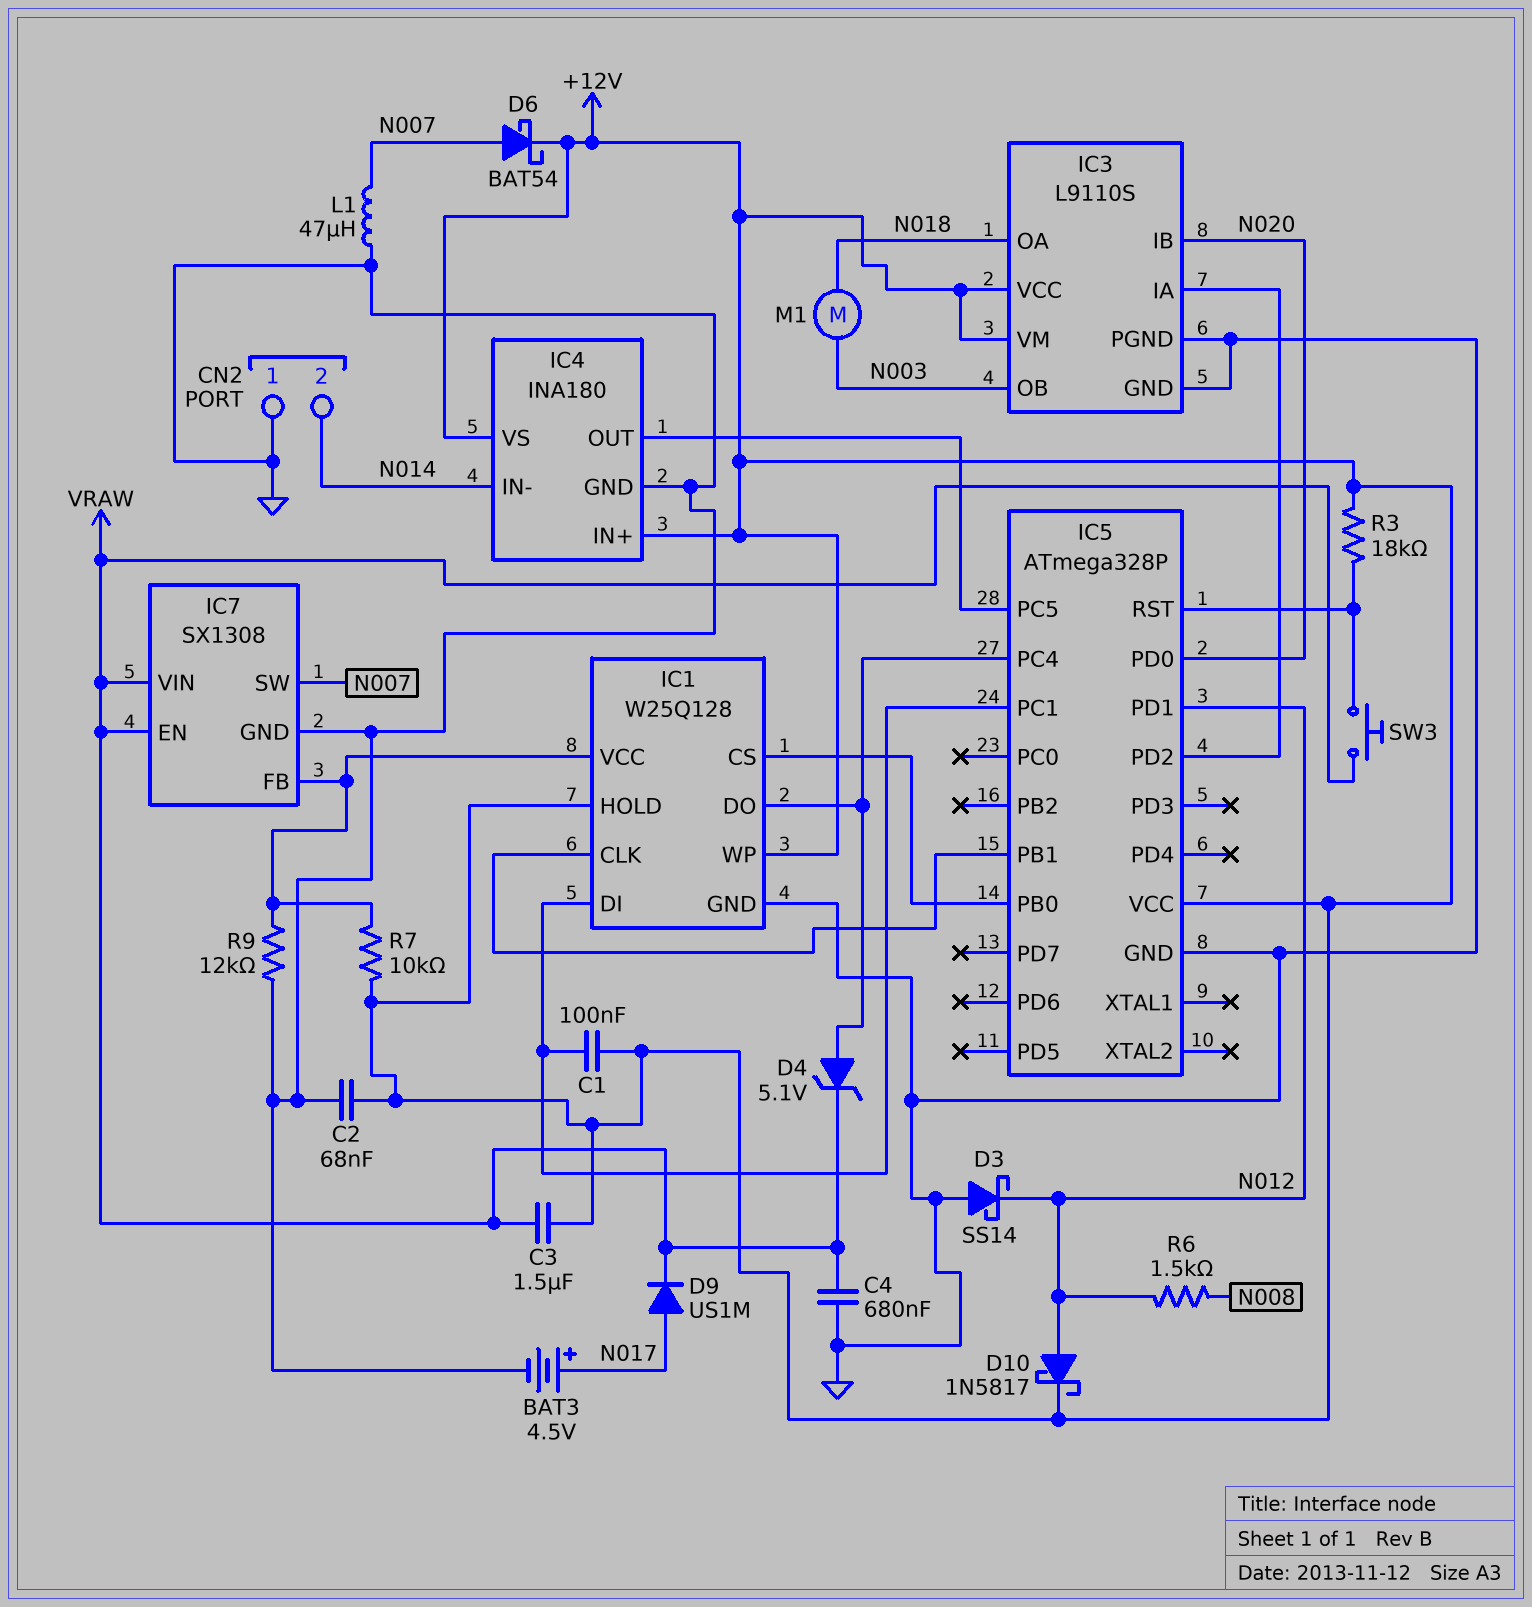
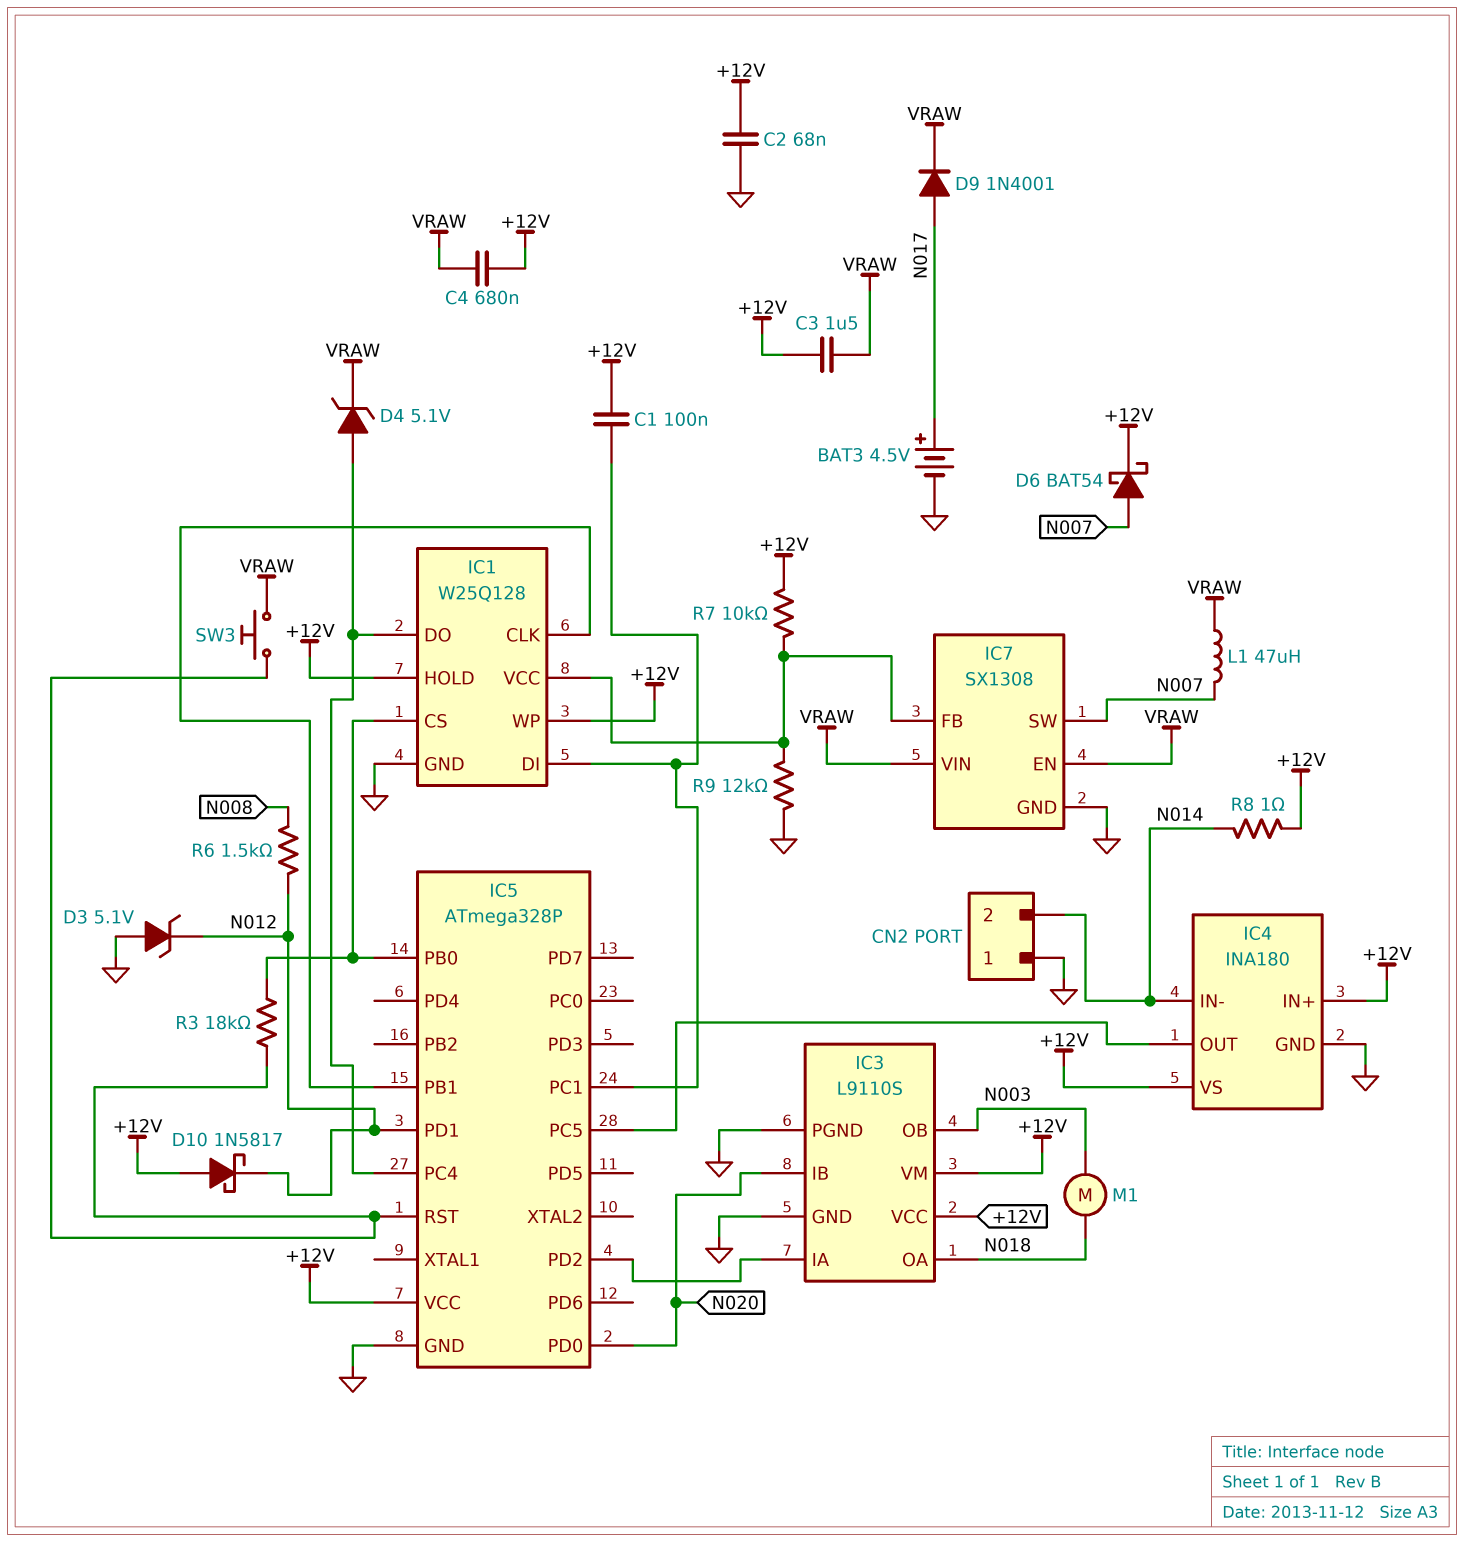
C4: 680nF (GND, VRAW) -> 680nF (+12V, VRAW)
D3: schottky SS14 (A GND, K N012) -> zener 5.1V (A GND, K N012)
D9: diode US1M (A N017, K VRAW) -> diode 1N4001 (A N017, K VRAW)
D10: schottky 1N5817 (A N012, K +12V) -> schottky 1N5817 (A +12V, K N012)
L1: 47uH (GND, N007) -> 47uH (N007, VRAW)
R3: 18k (+12V, IC5/RST) -> 18k (IC1/CS, IC5/RST)
R8: none -> 1 (+12V, N014)

